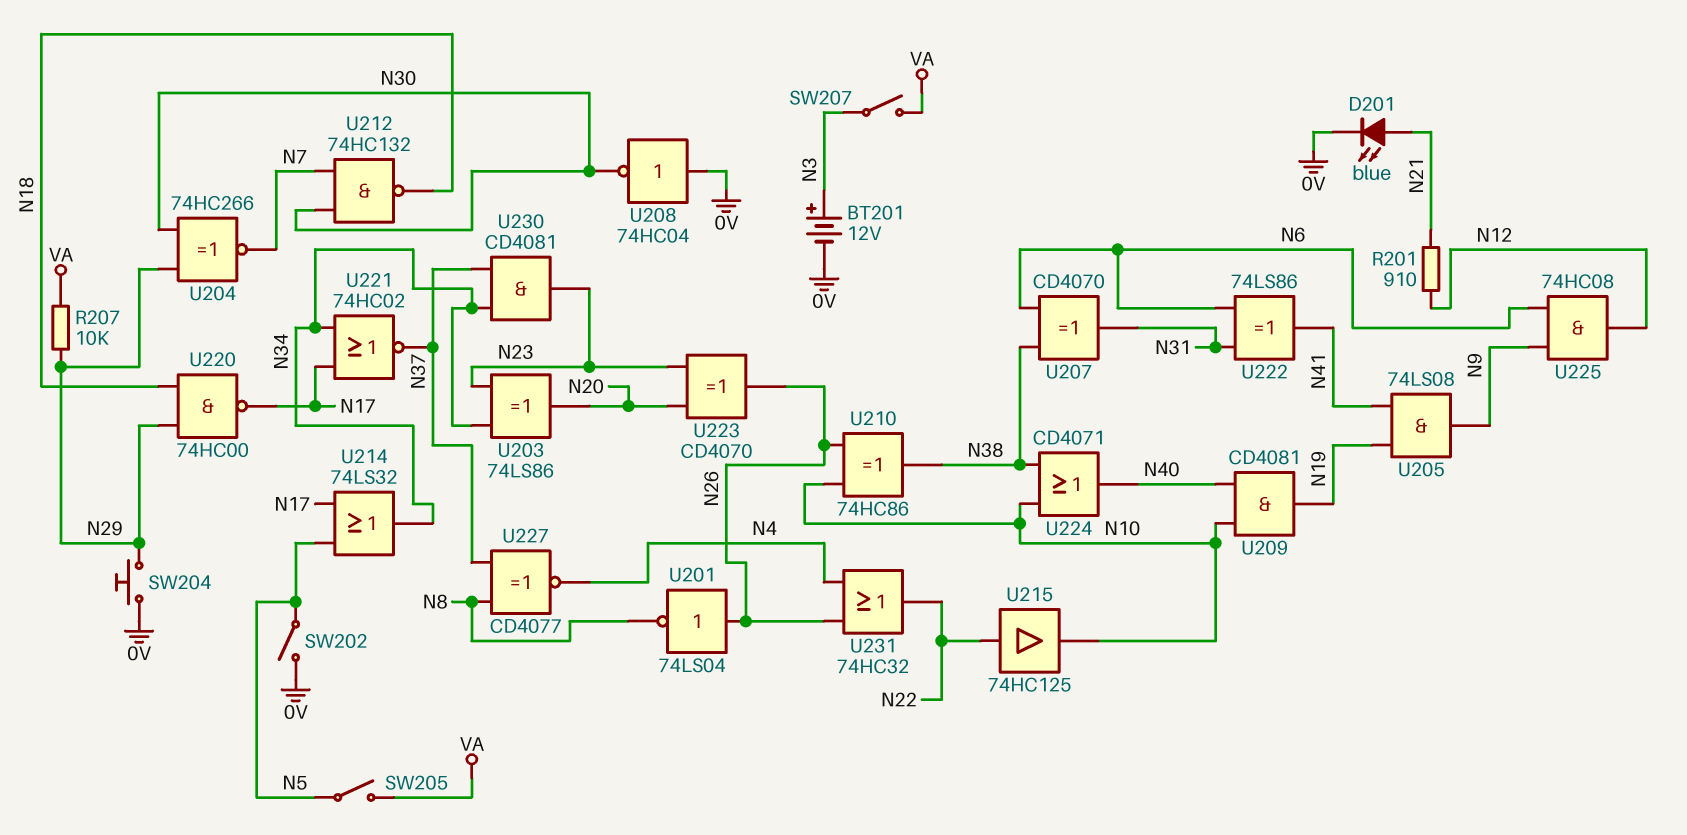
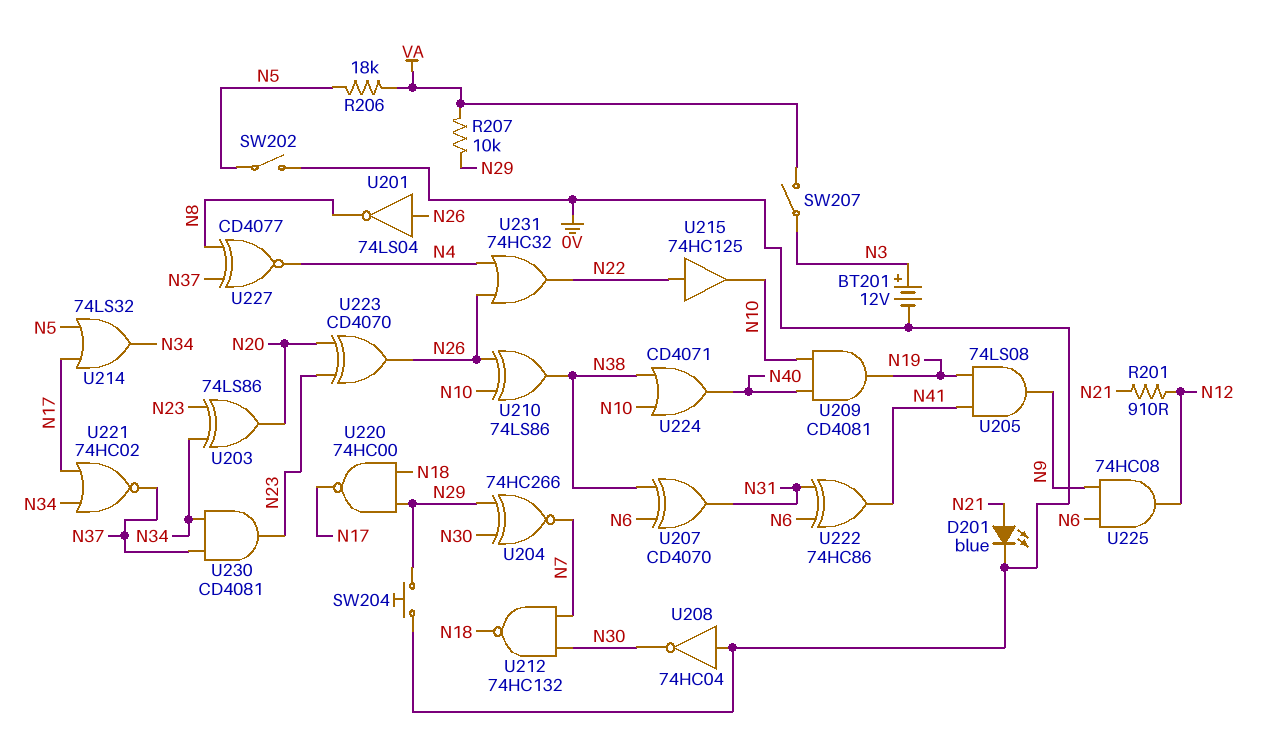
R206: none -> 18k (N5, VA)
SW205: switch (N5, VA) -> none
U210: XOR 74HC86 (in N10, in N26, out N38) -> XOR 74LS86 (in N10, in N26, out N38)
U222: XOR 74LS86 (in N6, in N31, out N41) -> XOR 74HC86 (in N6, in N31, out N41)

